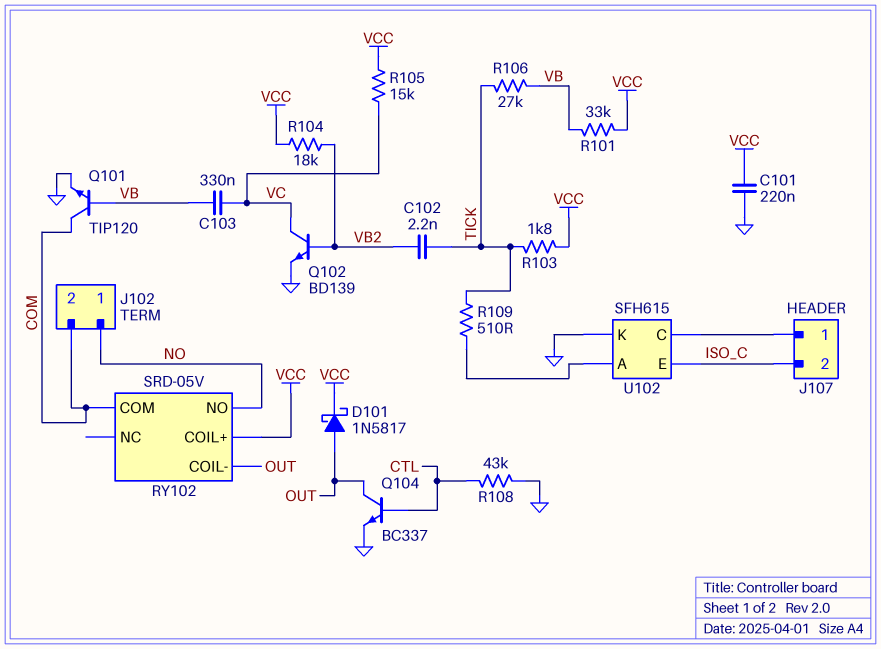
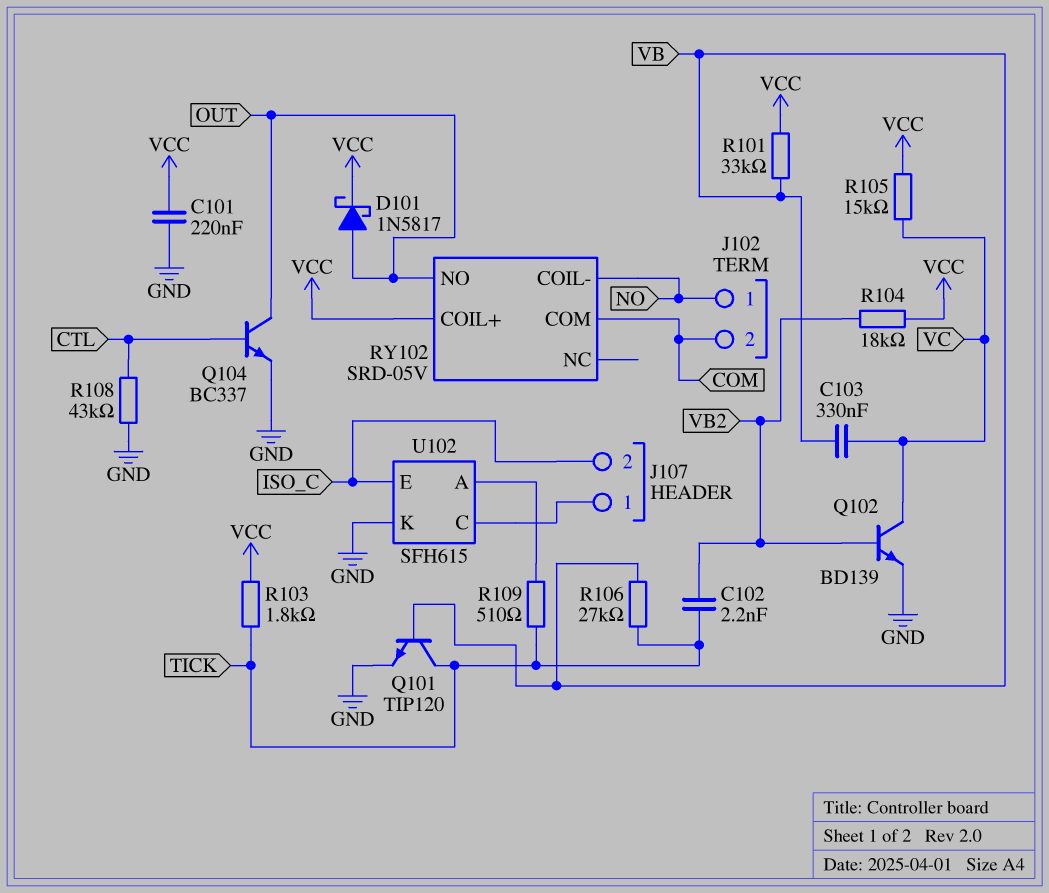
Q101: NPN TIP120 (B VB, C COM, E GND) -> NPN TIP120 (B VB, C TICK, E GND)
RY102 pin COIL-: OUT -> NO
RY102 pin NO: NO -> OUT

